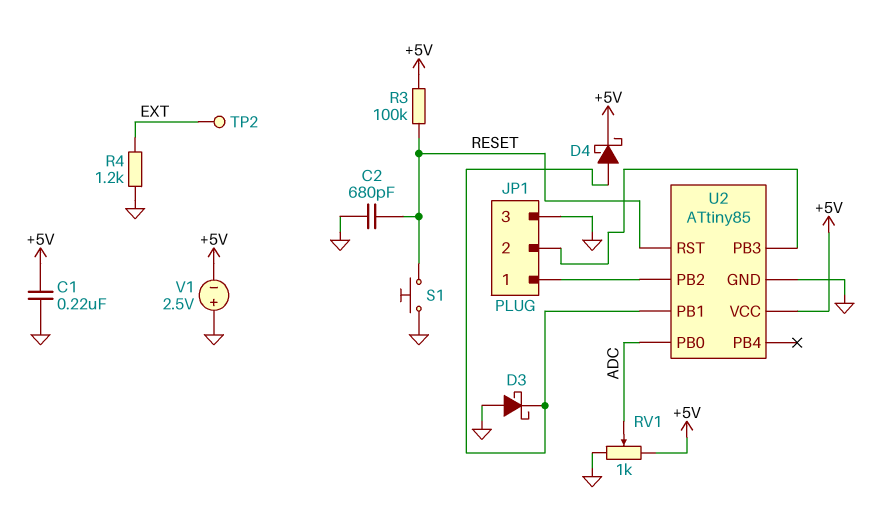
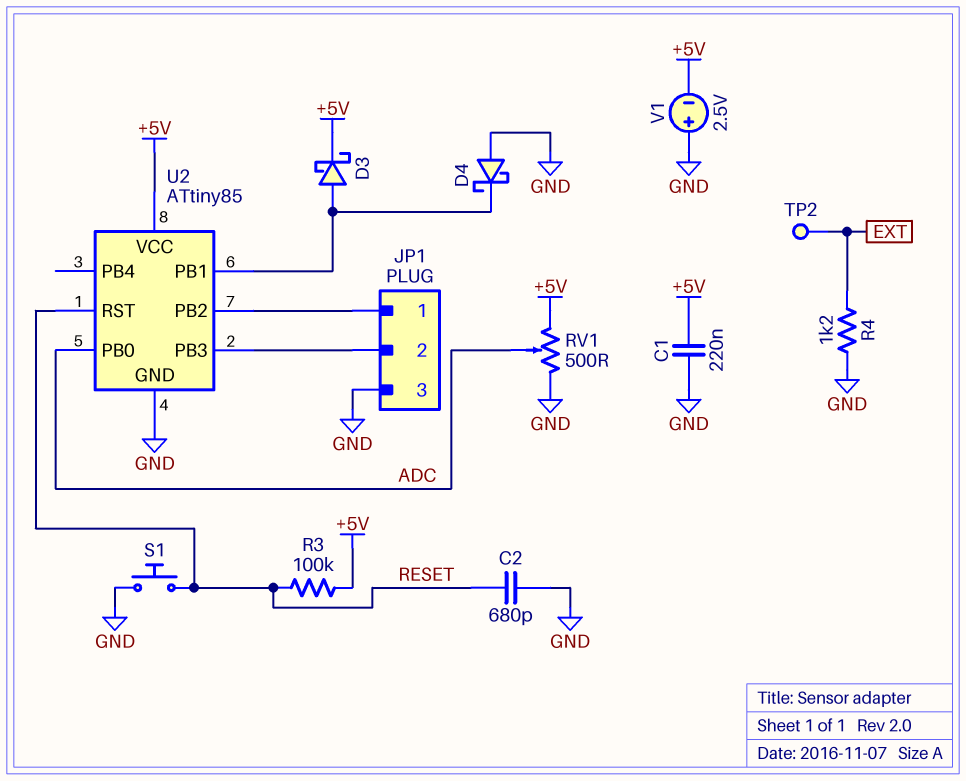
D3: schottky (A GND, K U2/PB1) -> schottky (A U2/PB1, K +5V)
D4: schottky (A U2/PB1, K +5V) -> schottky (A GND, K U2/PB1)
RV1: 1k (+5V, GND, wiper ADC) -> 500 (+5V, GND, wiper ADC)

